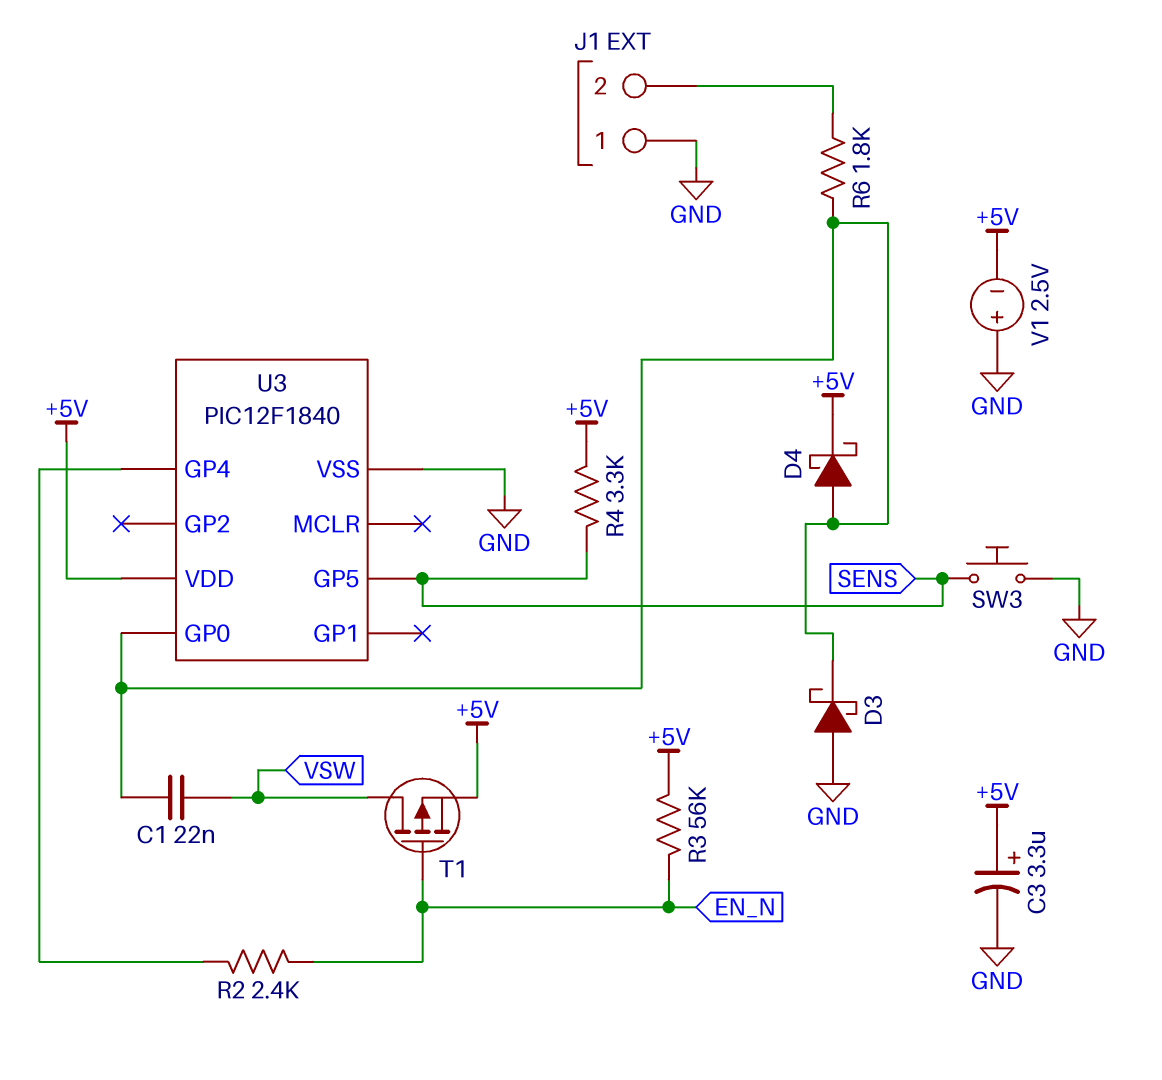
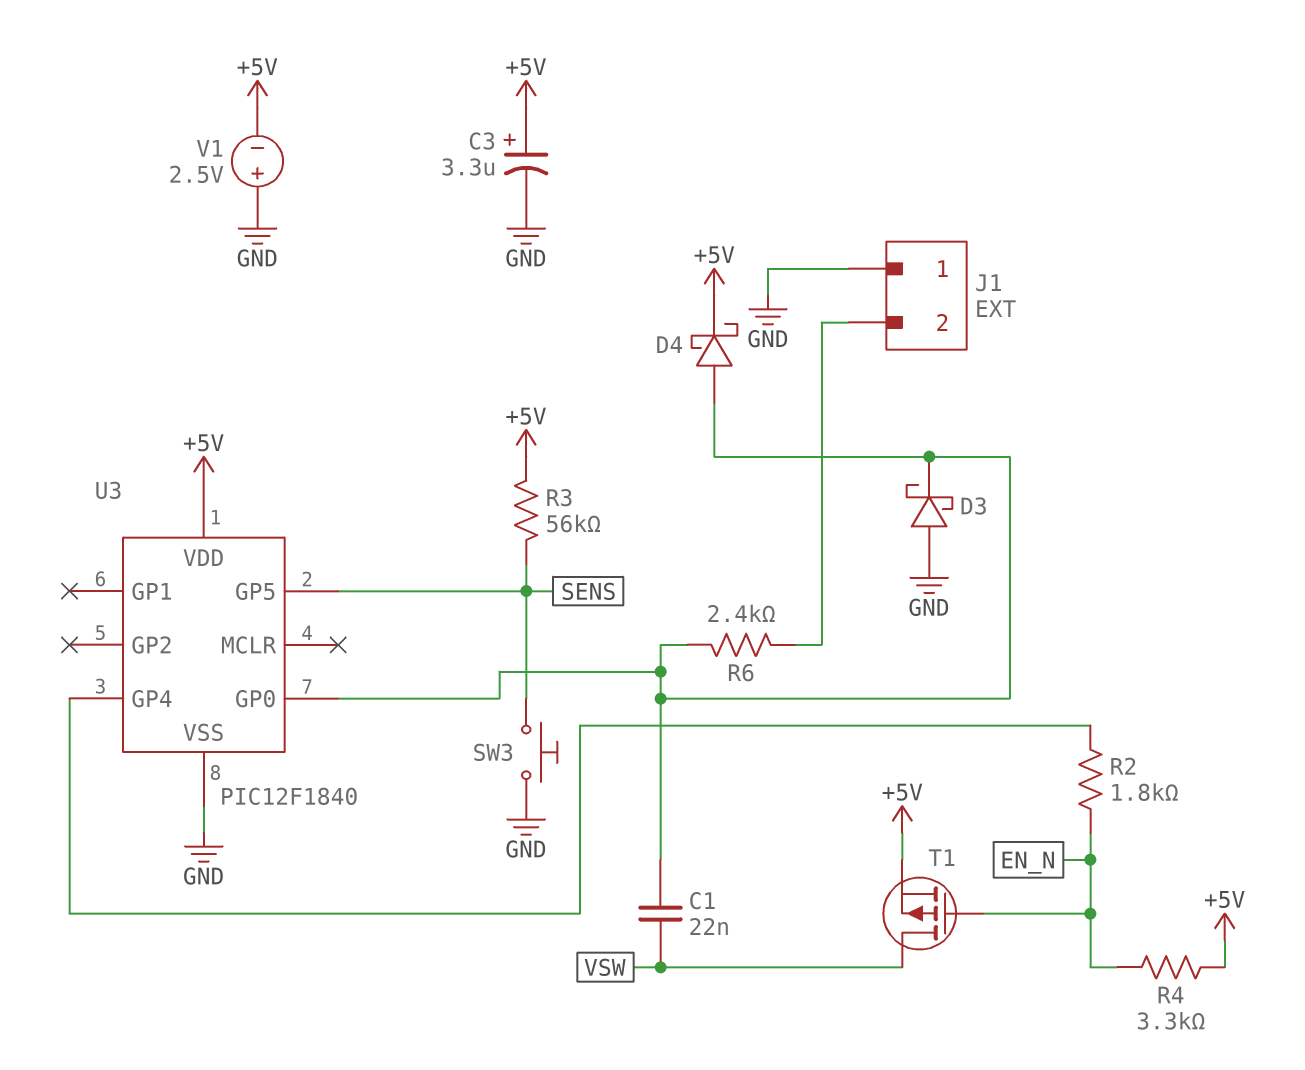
R2: 2.4k (EN_N, U3/GP4) -> 1.8k (EN_N, U3/GP4)
R3: 56k (+5V, EN_N) -> 56k (+5V, SENS)
R4: 3.3k (+5V, SENS) -> 3.3k (+5V, EN_N)
R6: 1.8k (J1/2, U3/GP0) -> 2.4k (J1/2, U3/GP0)

